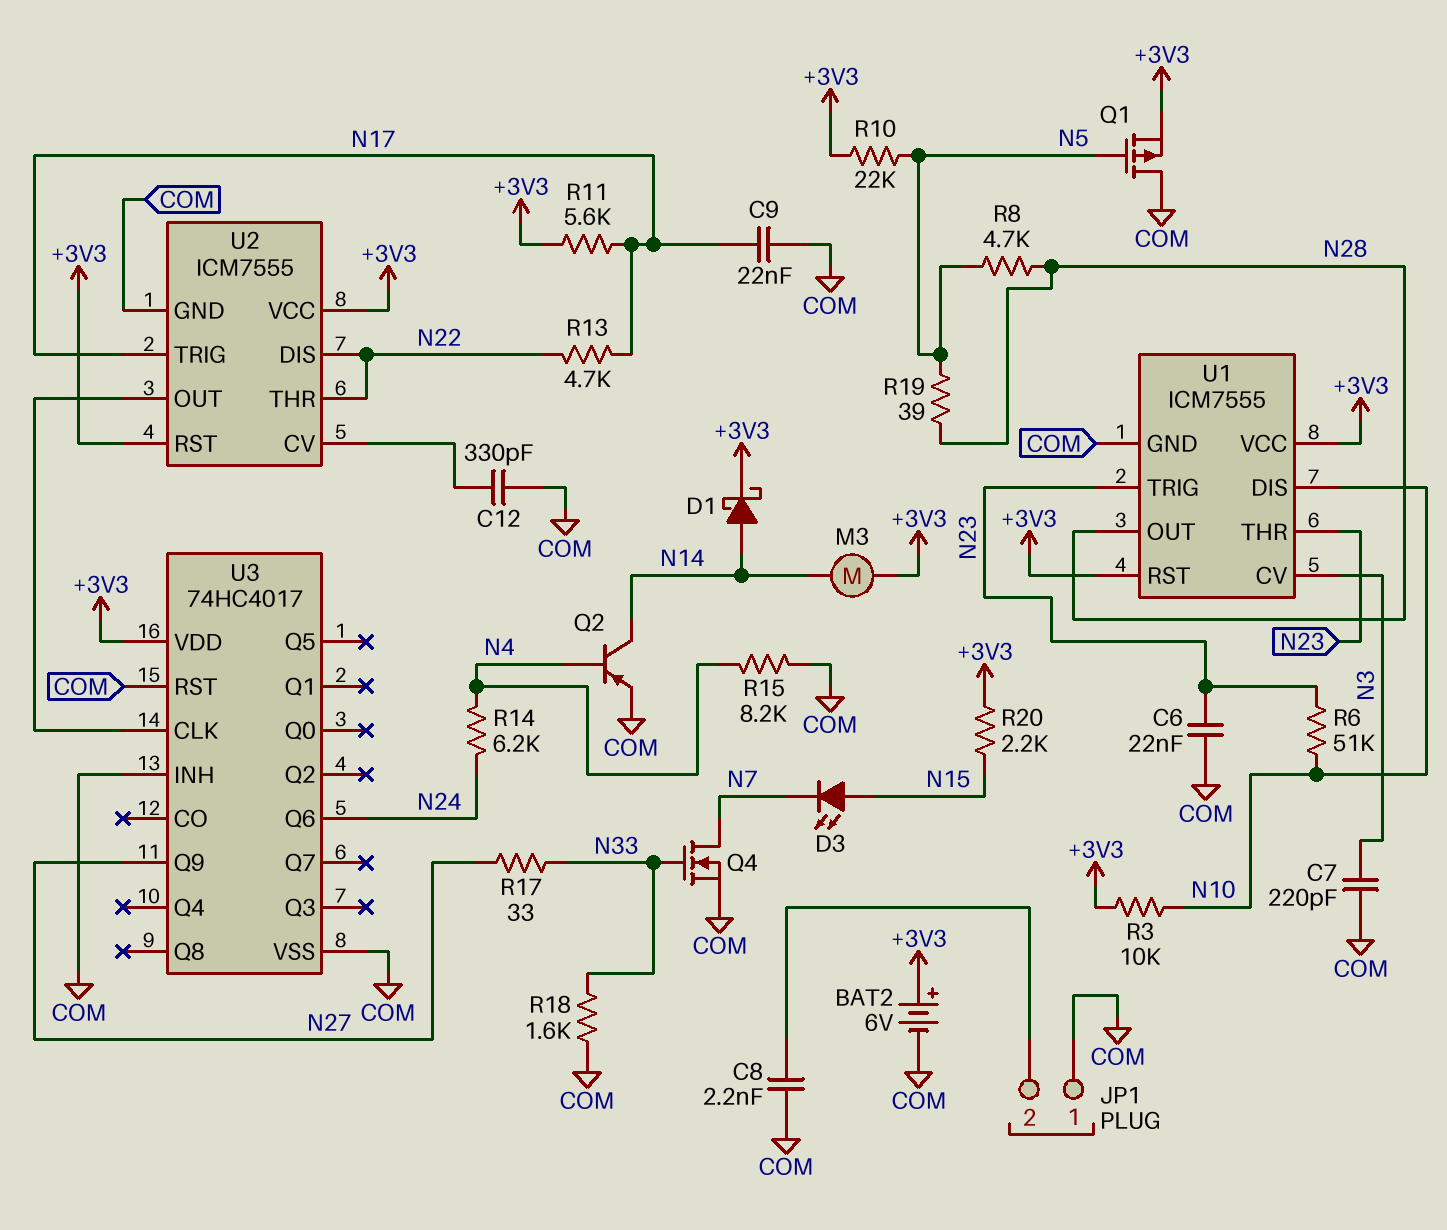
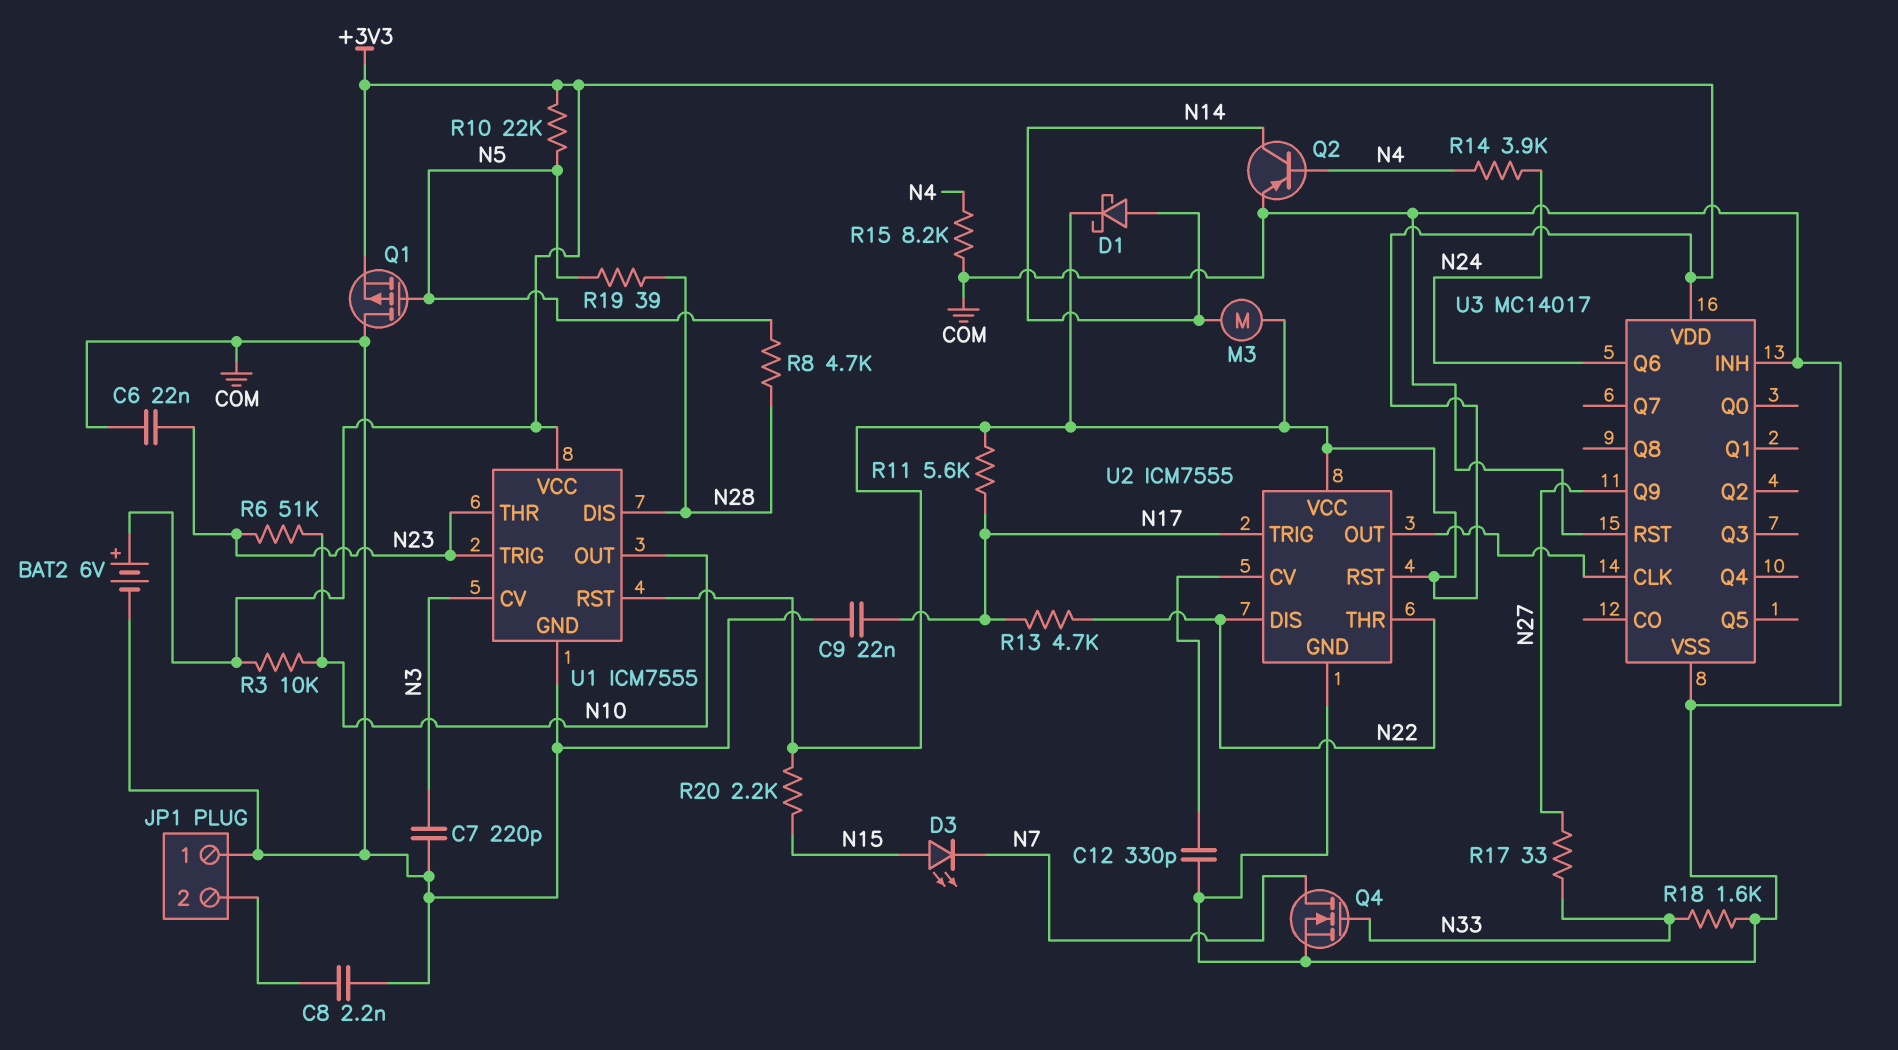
R14: 6.2k (N4, N24) -> 3.9k (N4, N24)
U1 pin DIS: N10 -> N28
U1 pin OUT: N28 -> N10
U3: 74HC4017 -> MC14017

